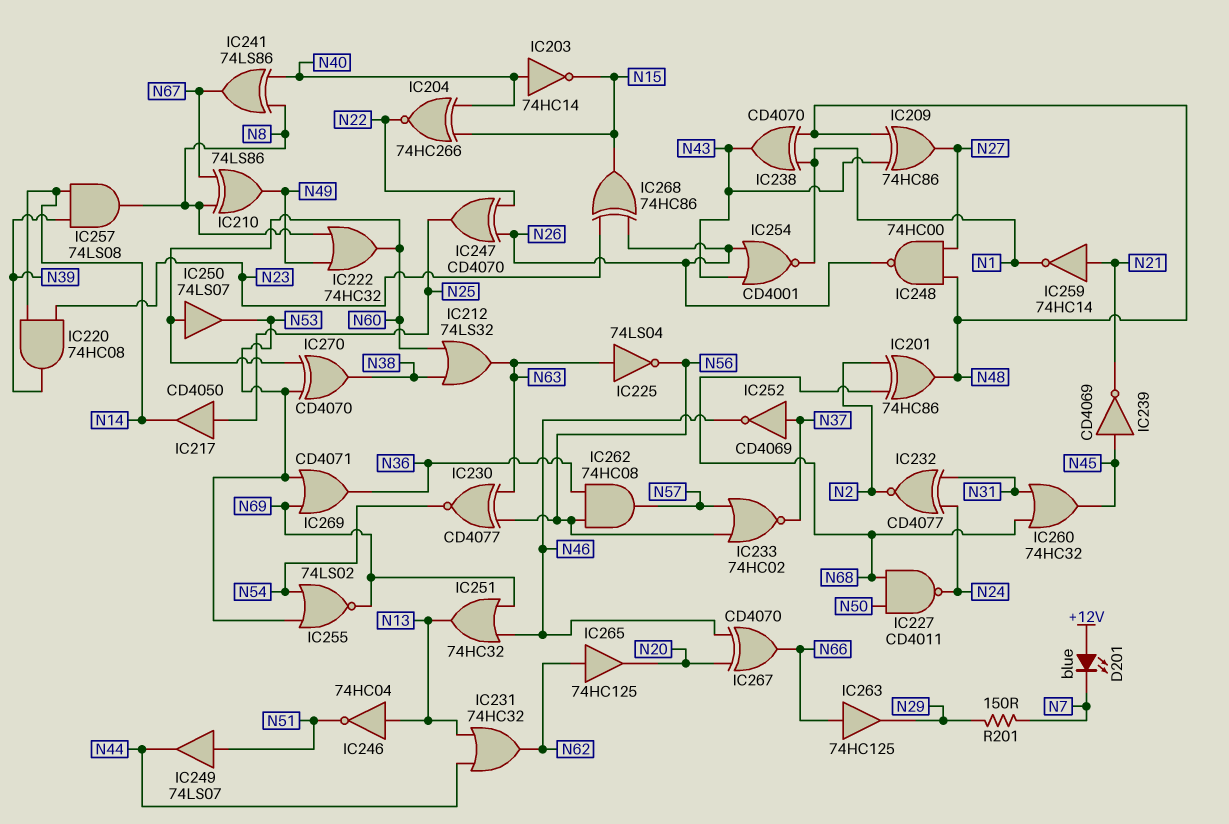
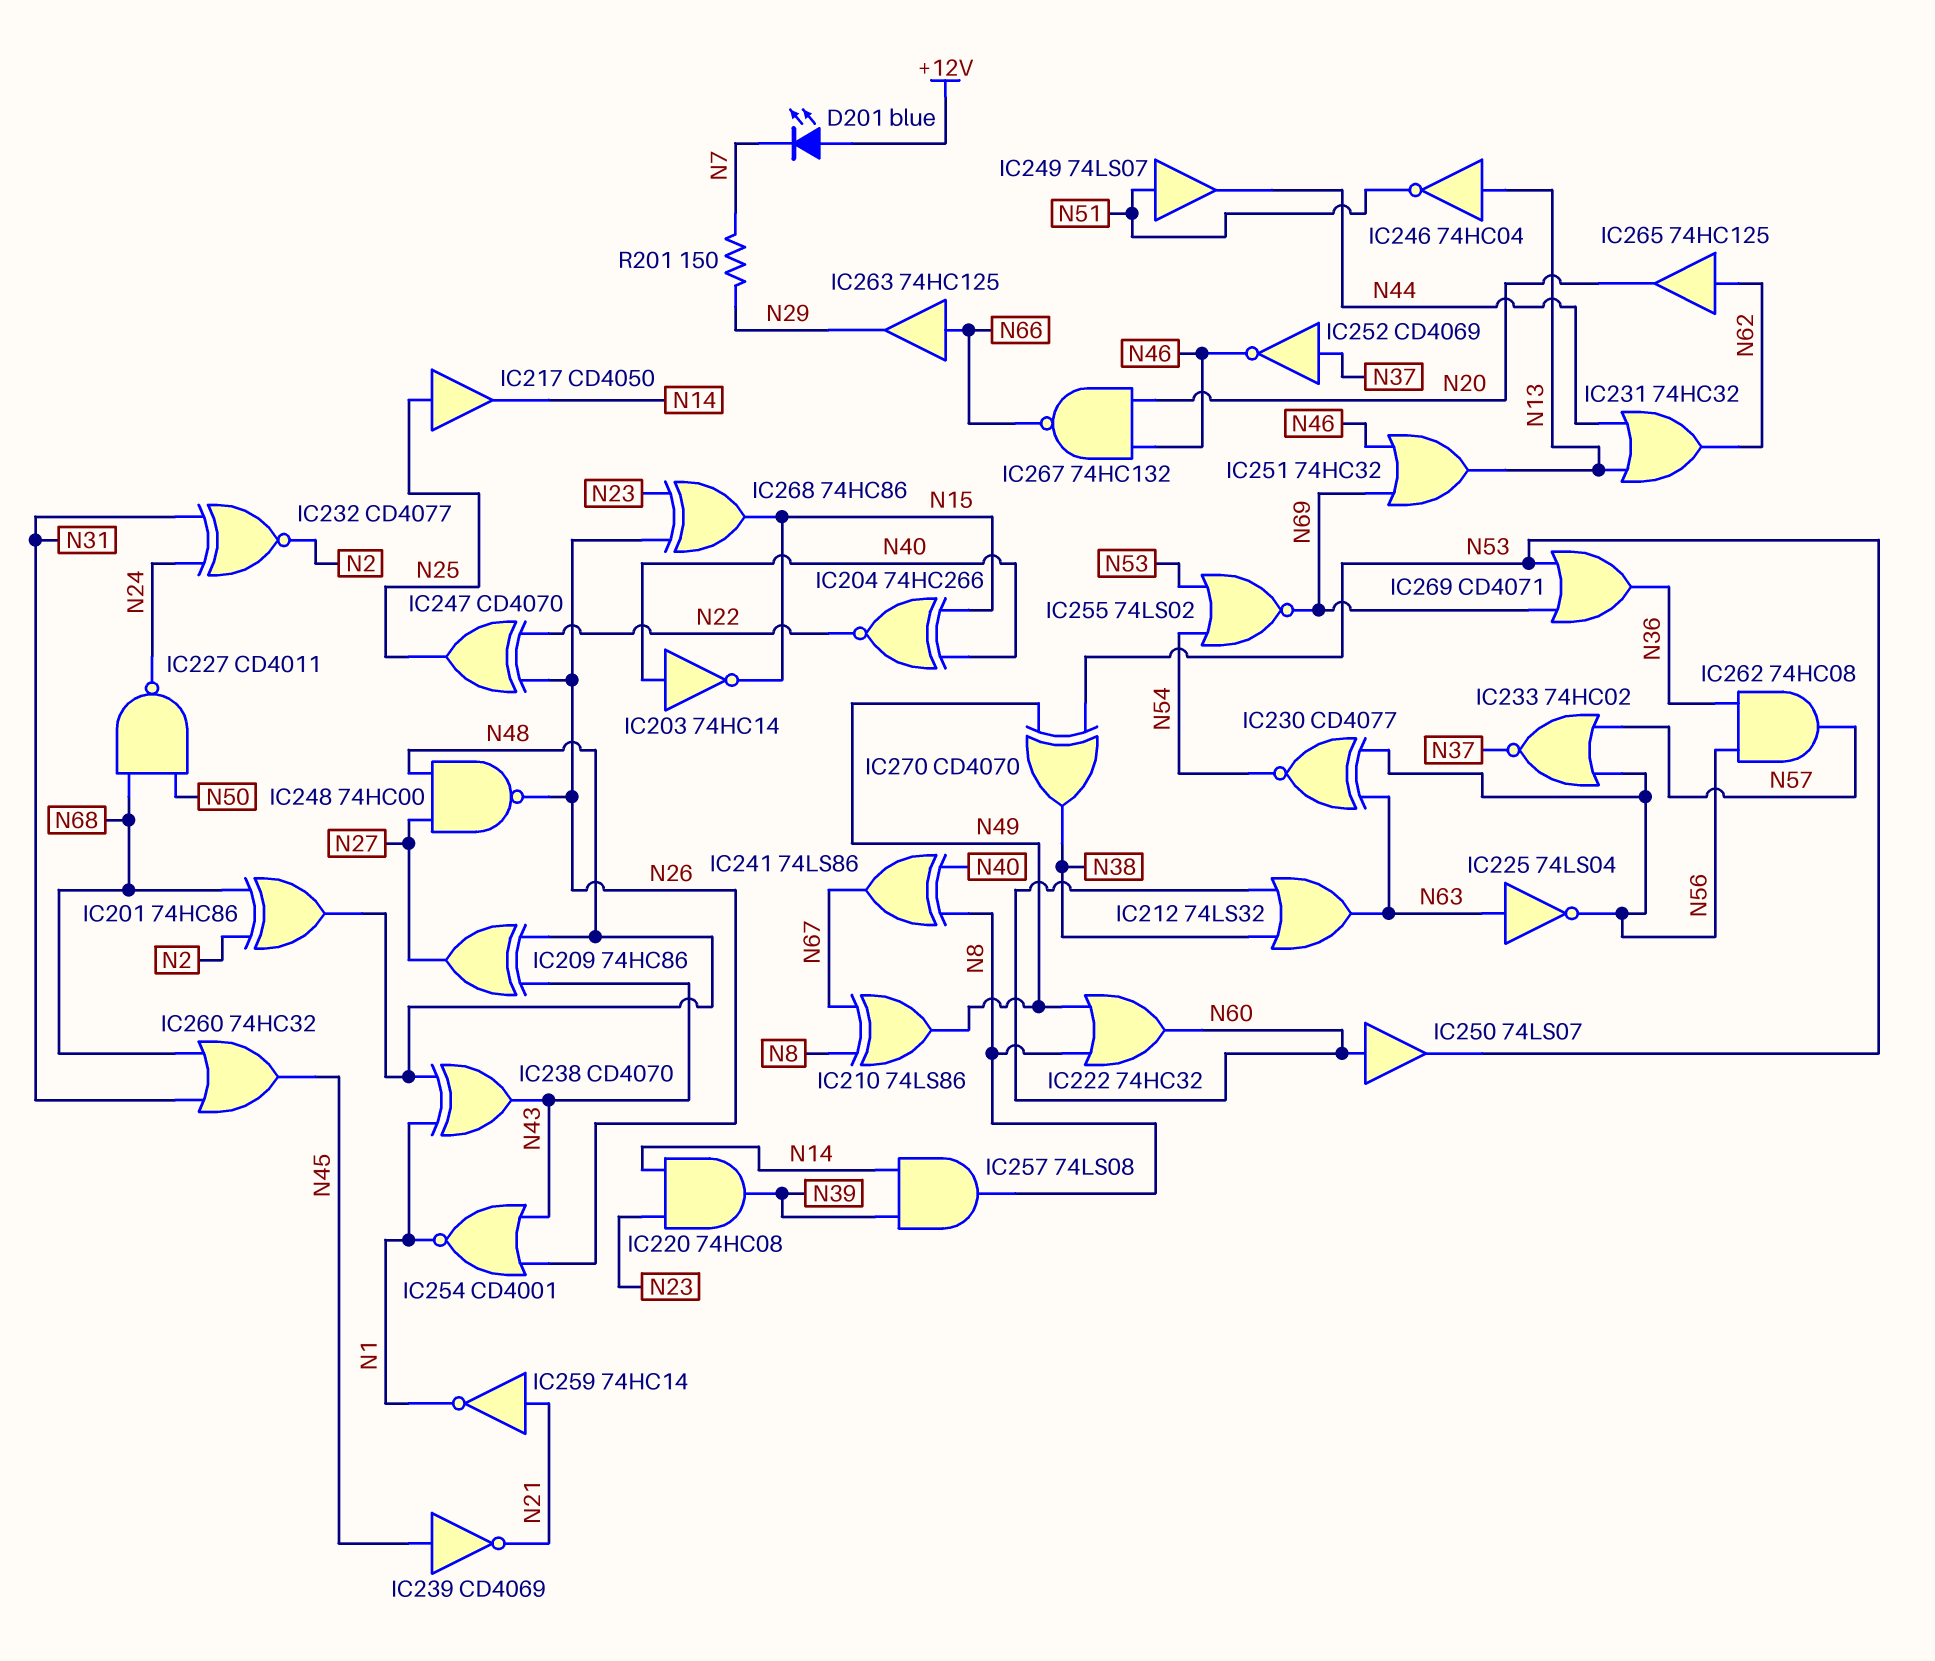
IC267: XOR CD4070 (in N20, in N46, out N66) -> NAND 74HC132 (in N20, in N46, out N66)
IC270: XOR CD4070 (in N53, in N60, out N38) -> XOR CD4070 (in N49, in N53, out N38)

